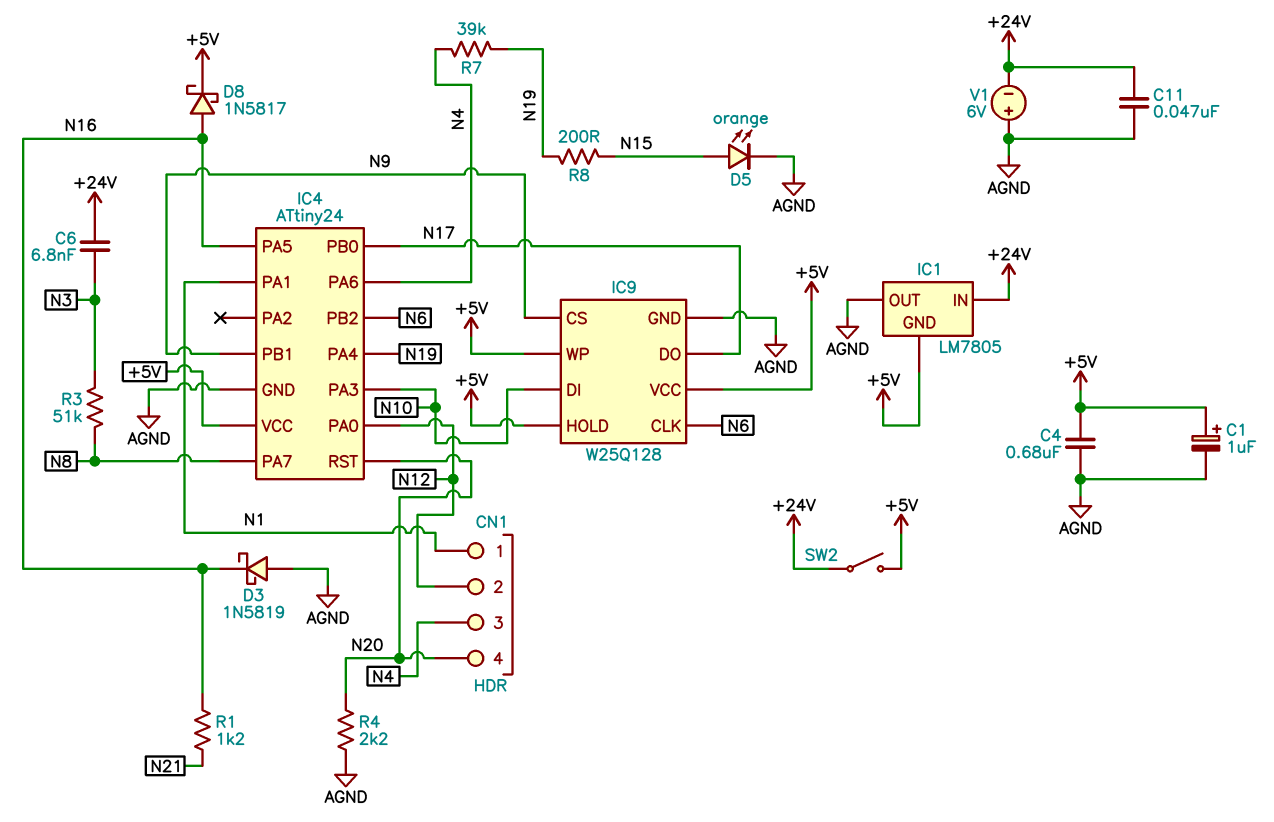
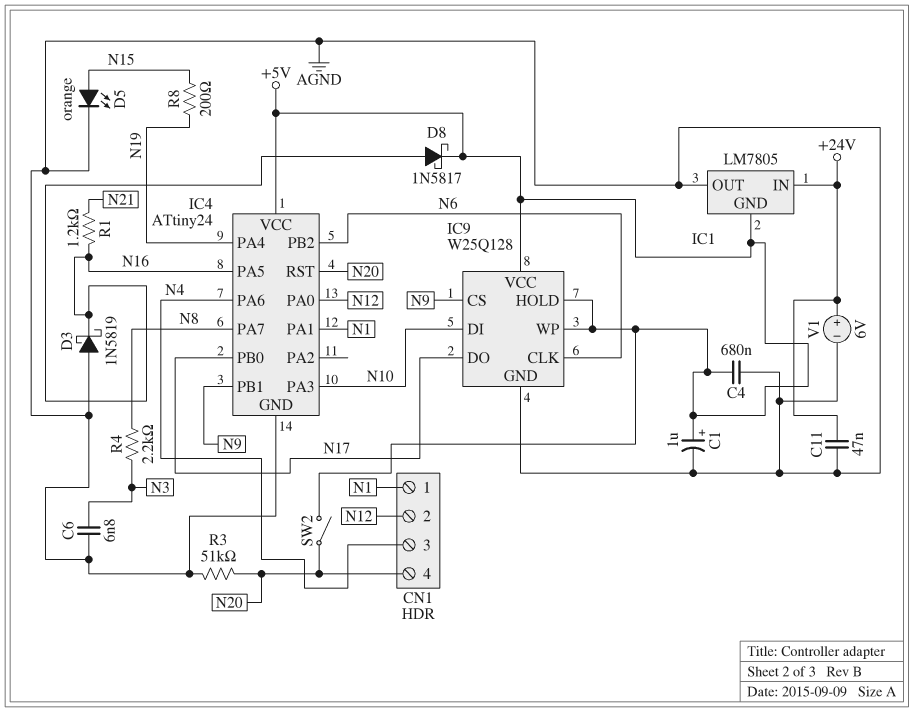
C6: 6.8nF (+24V, N3) -> 6.8nF (AGND, N3)
R3: 51k (N3, N8) -> 51k (AGND, N20)
R4: 2.2k (AGND, N20) -> 2.2k (N3, N8)
R7: 39k (N4, N19) -> none
SW2: switch (+5V, +24V) -> switch (+5V, N20)
V1: 6V (plus AGND, minus +24V) -> 6V (plus +24V, minus AGND)

